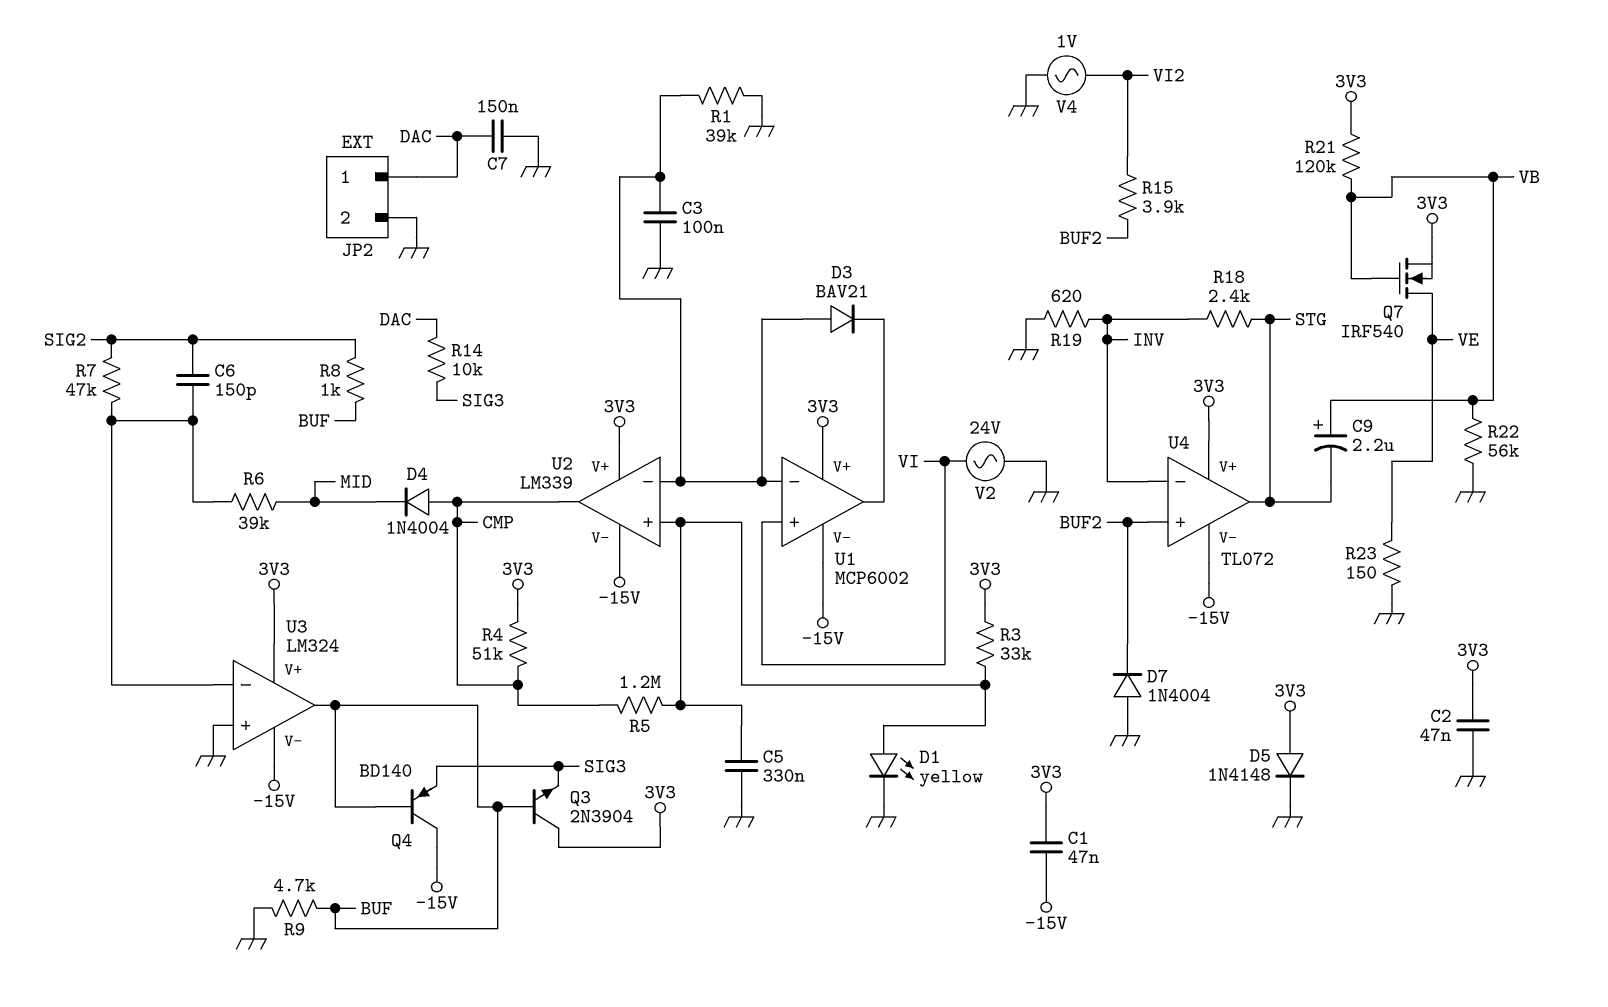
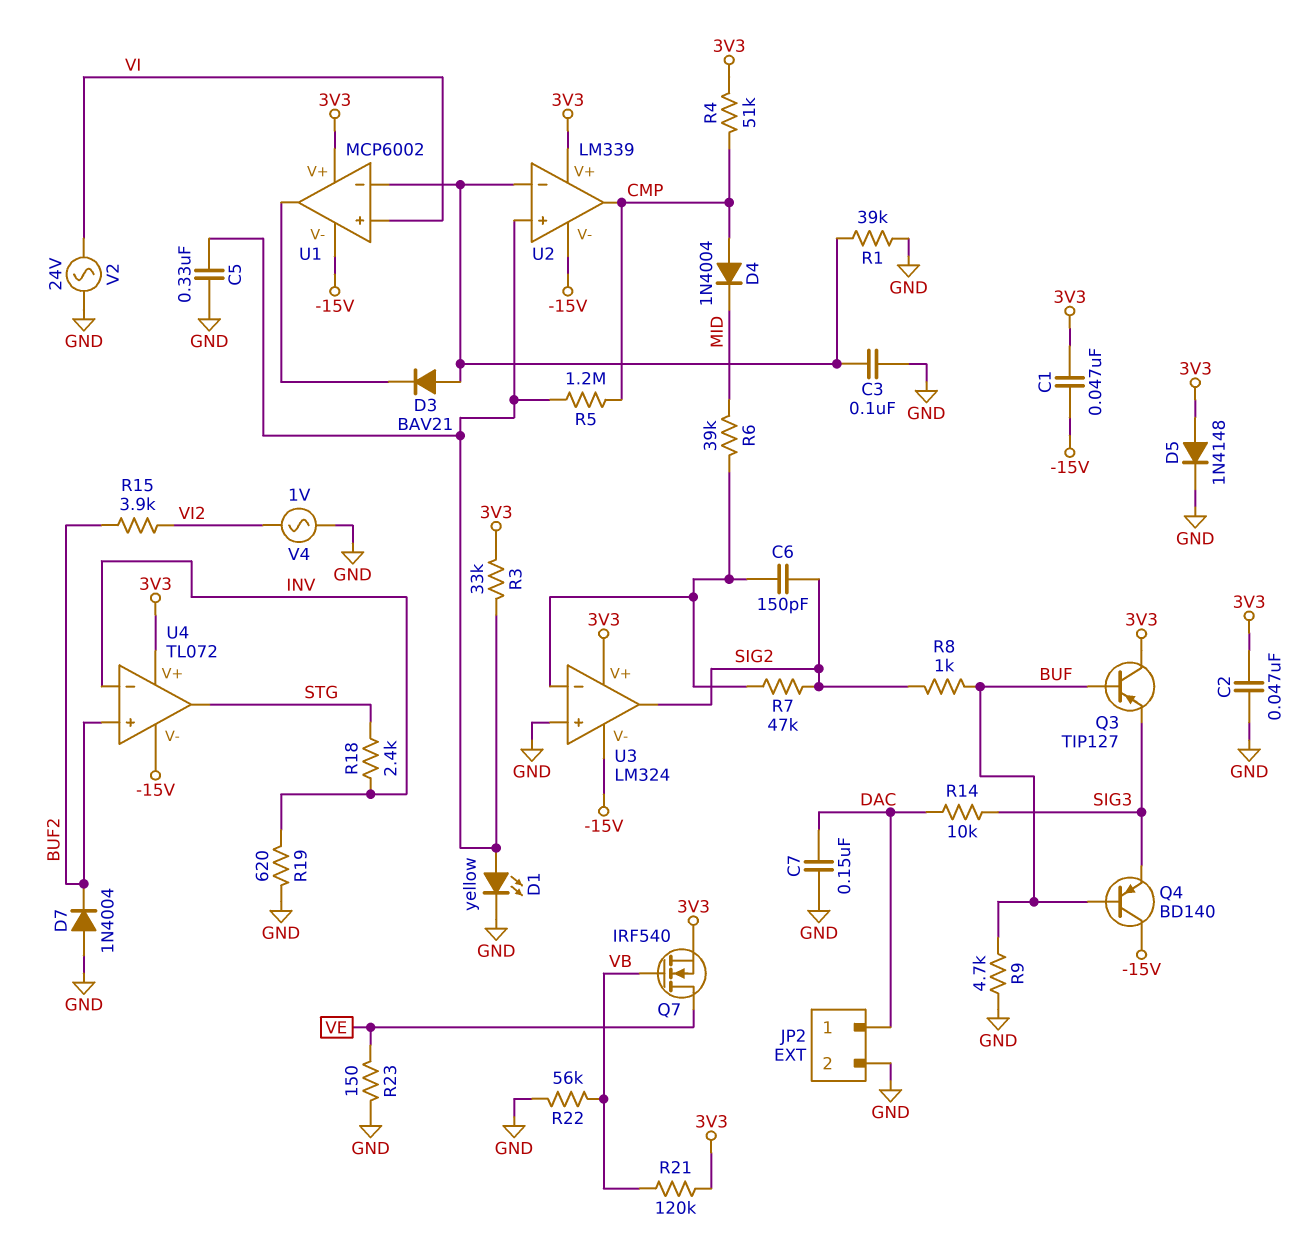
C9: 2.2uF (plus VB, minus STG) -> none
Q3: NPN 2N3904 (B BUF, C 3V3, E SIG3) -> PNP TIP127 (B BUF, C 3V3, E SIG3)
U3 pin out: BUF -> SIG2

